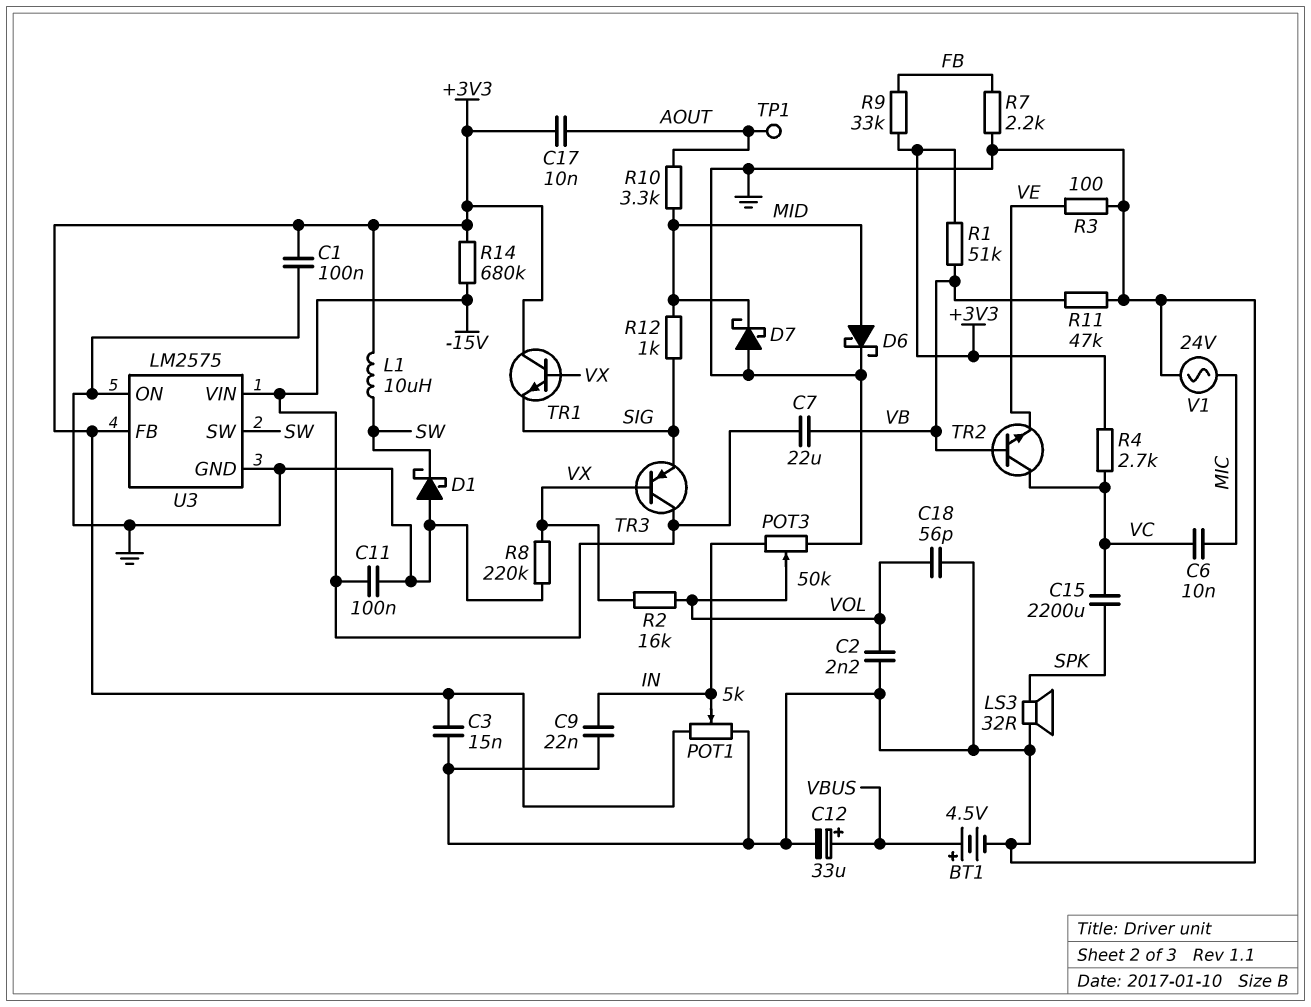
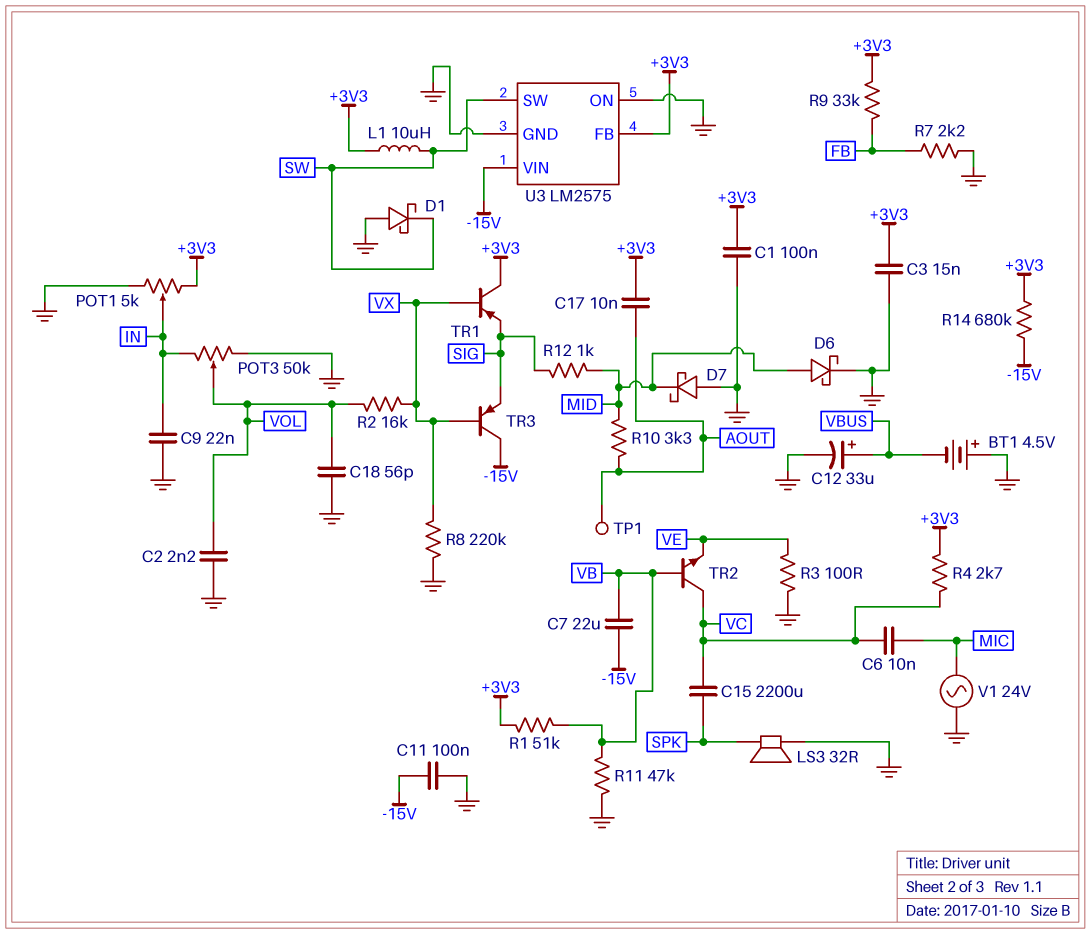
BT1: 4.5V (plus VBUS, minus GND) -> 4.5V (plus GND, minus VBUS)
TR1: NPN (B VX, C +3V3, E SIG) -> PNP (B VX, C +3V3, E SIG)

